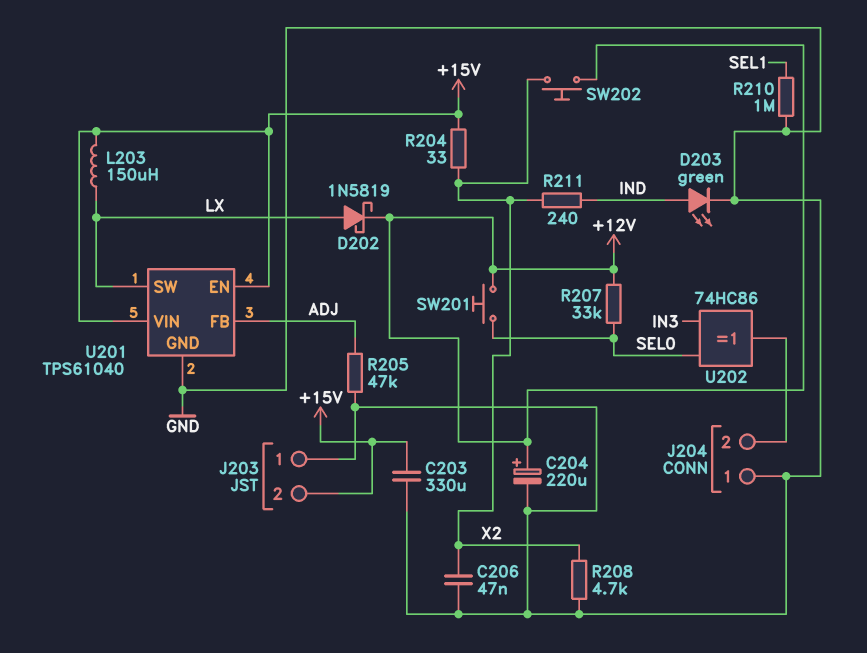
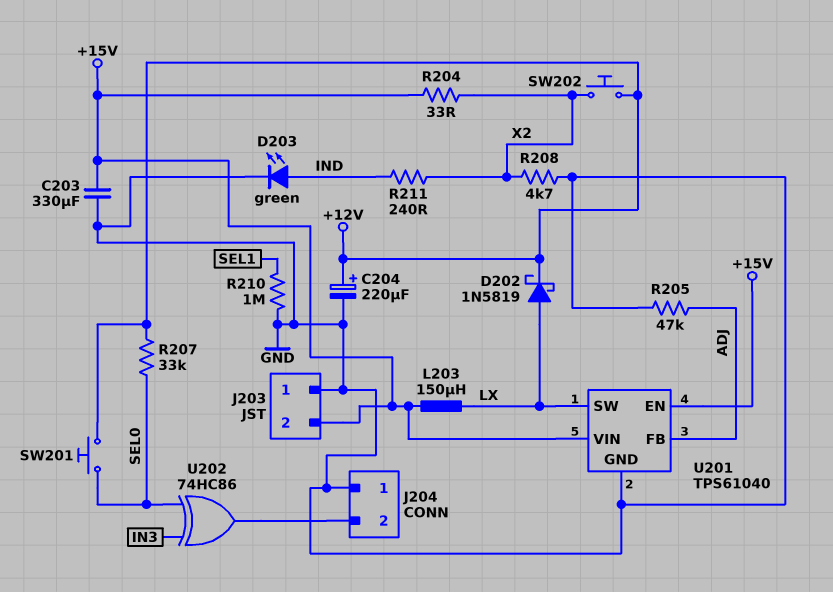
C206: 47nF (GND, X2) -> none

